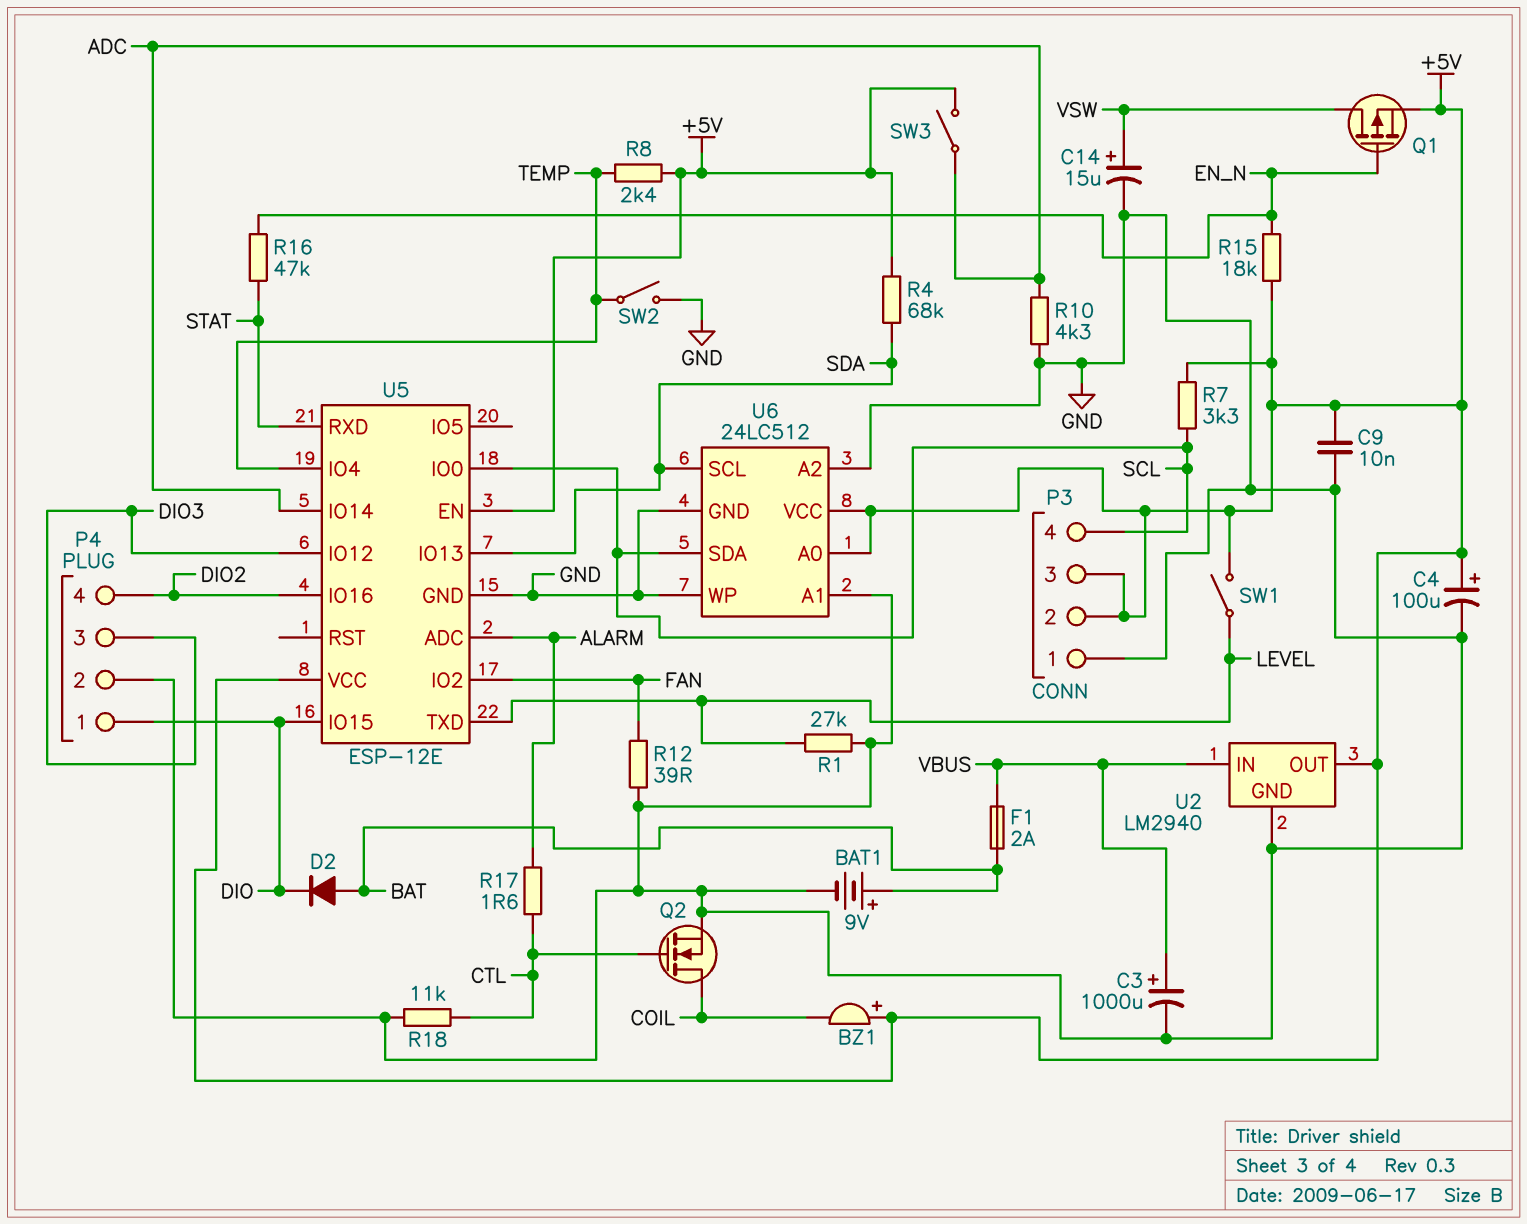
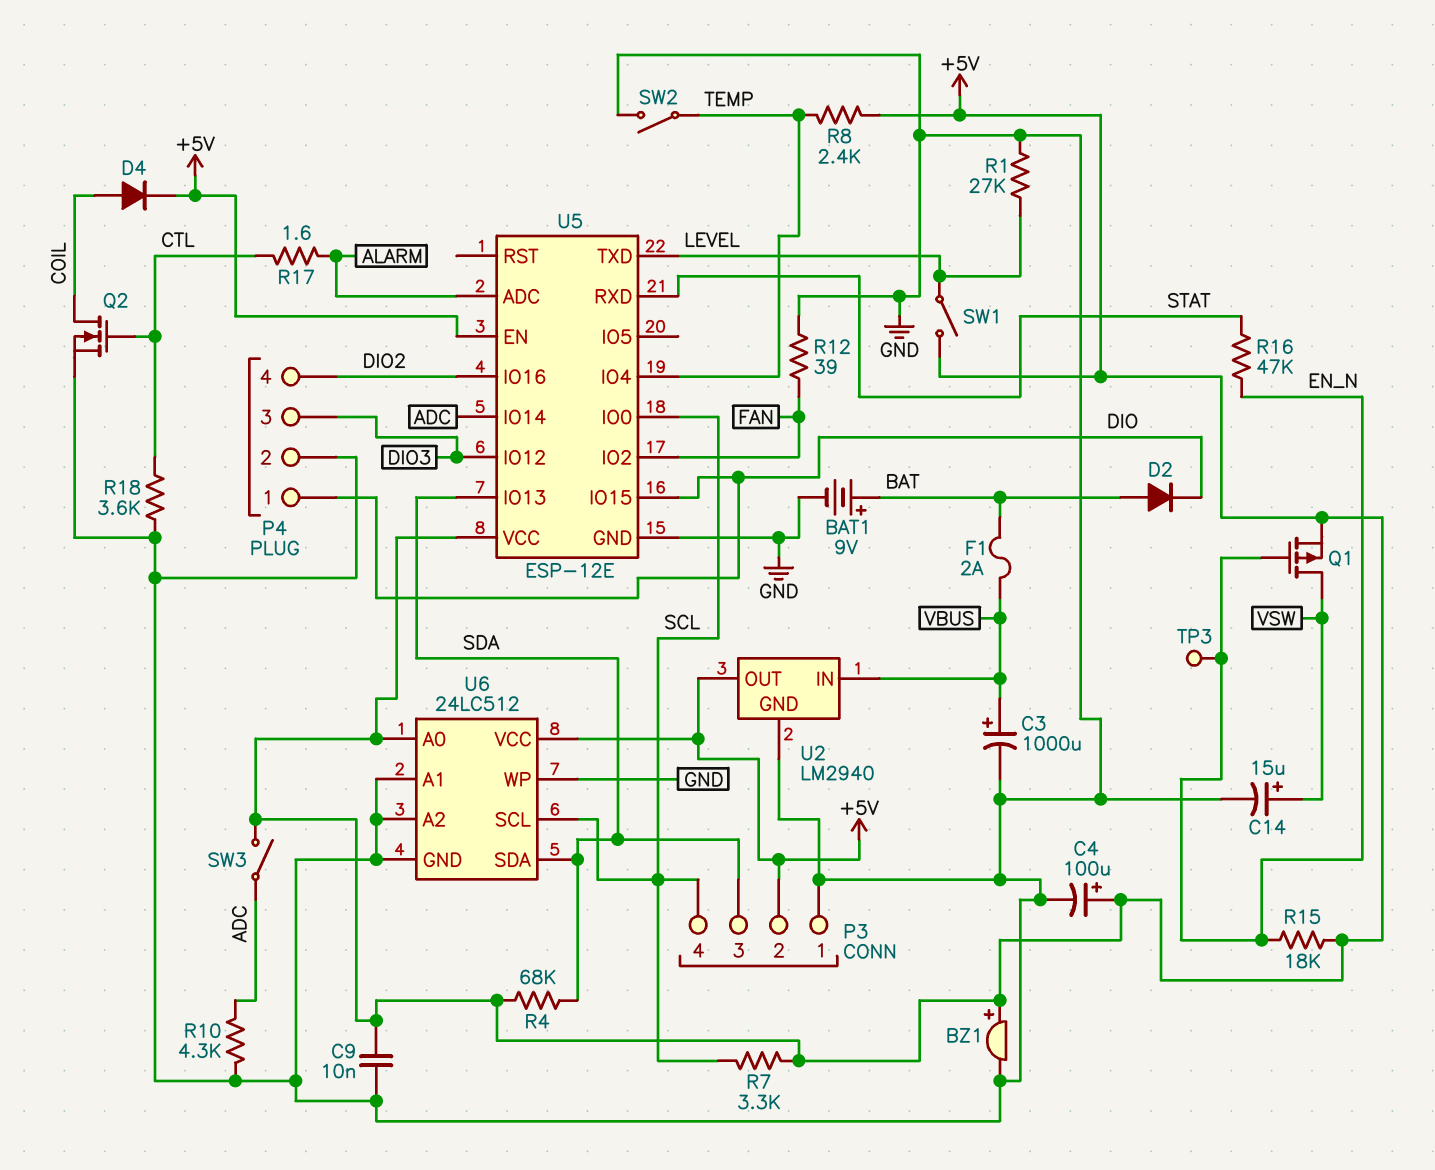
BZ1: buzzer (plus +5V, minus COIL) -> buzzer (plus +5V, minus GND)
D4: none -> diode (A COIL, K +5V)
P3 pin 3: +5V -> SDA
R18: 11k (CTL, GND) -> 3.6k (CTL, GND)
TP3: none -> test point (EN_N)
U6 pin SCL: SDA -> SCL
U6 pin SDA: SCL -> SDA

